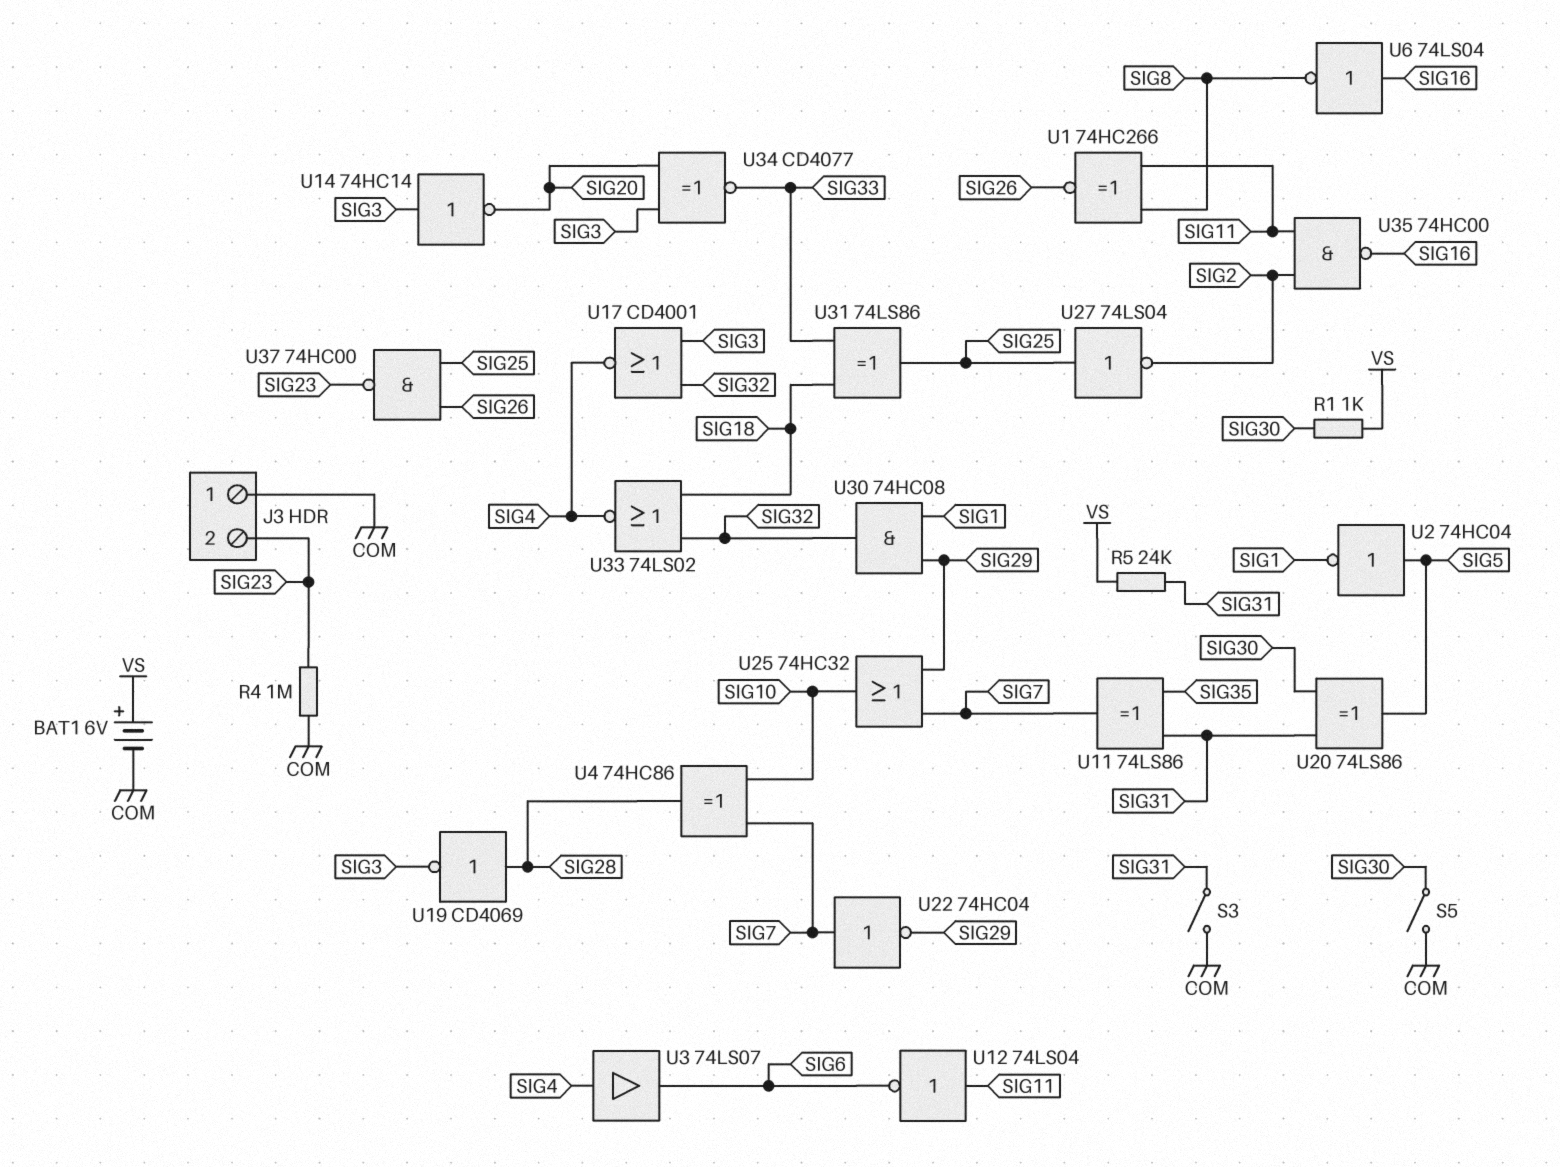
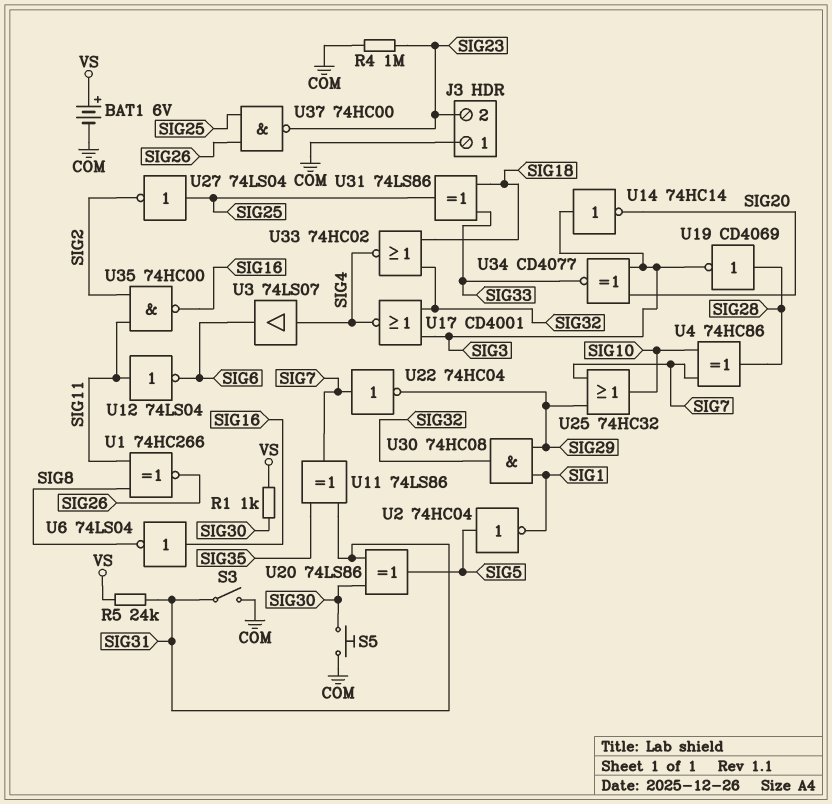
S5: switch (COM, SIG30) -> button (COM, SIG30)
U33: NOR 74LS02 (in SIG18, in SIG32, out SIG4) -> NOR 74HC02 (in SIG18, in SIG32, out SIG4)

